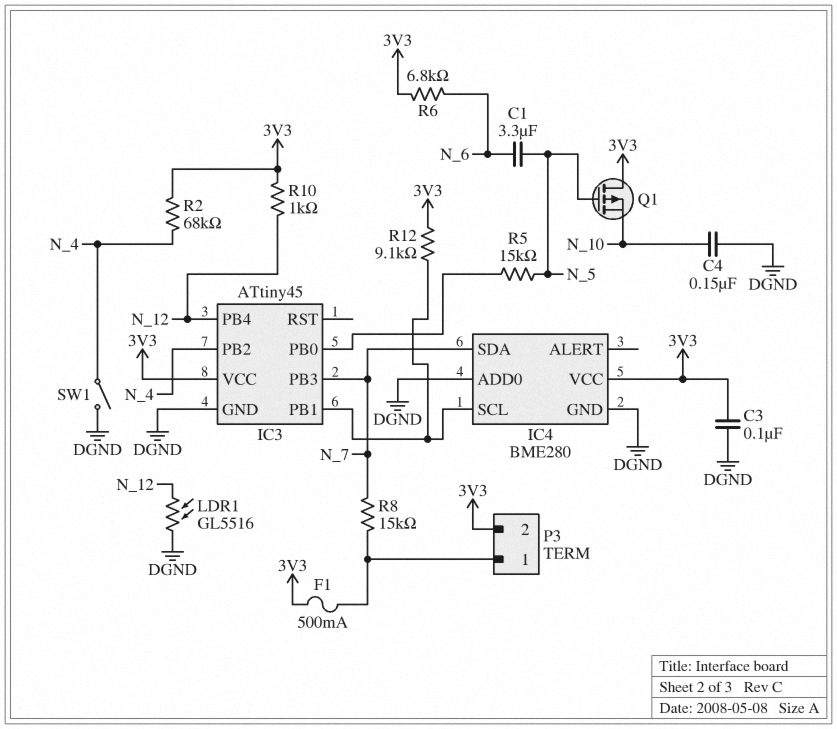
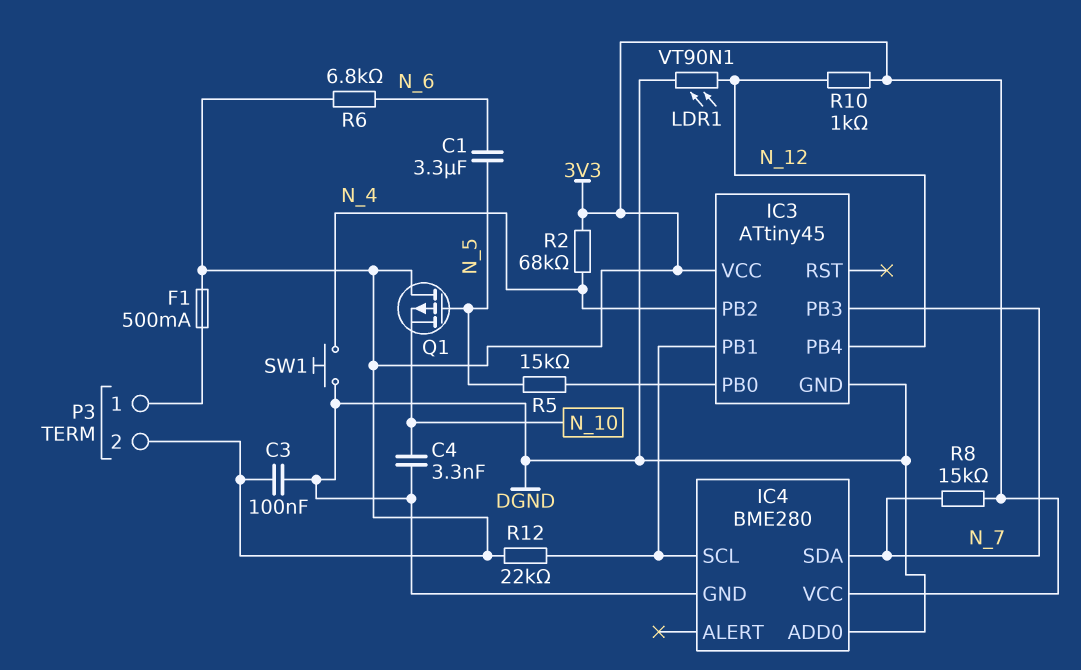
C4: 150nF (DGND, N_10) -> 3.3nF (DGND, N_10)
LDR1: GL5516 (DGND, N_12) -> VT90N1 (DGND, N_12)
R8: 15k (N_7, P3/1) -> 15k (3V3, N_7)
R12: 9.1k (3V3, IC3/PB1) -> 22k (3V3, IC3/PB1)
SW1: switch (DGND, N_4) -> button (DGND, N_4)

